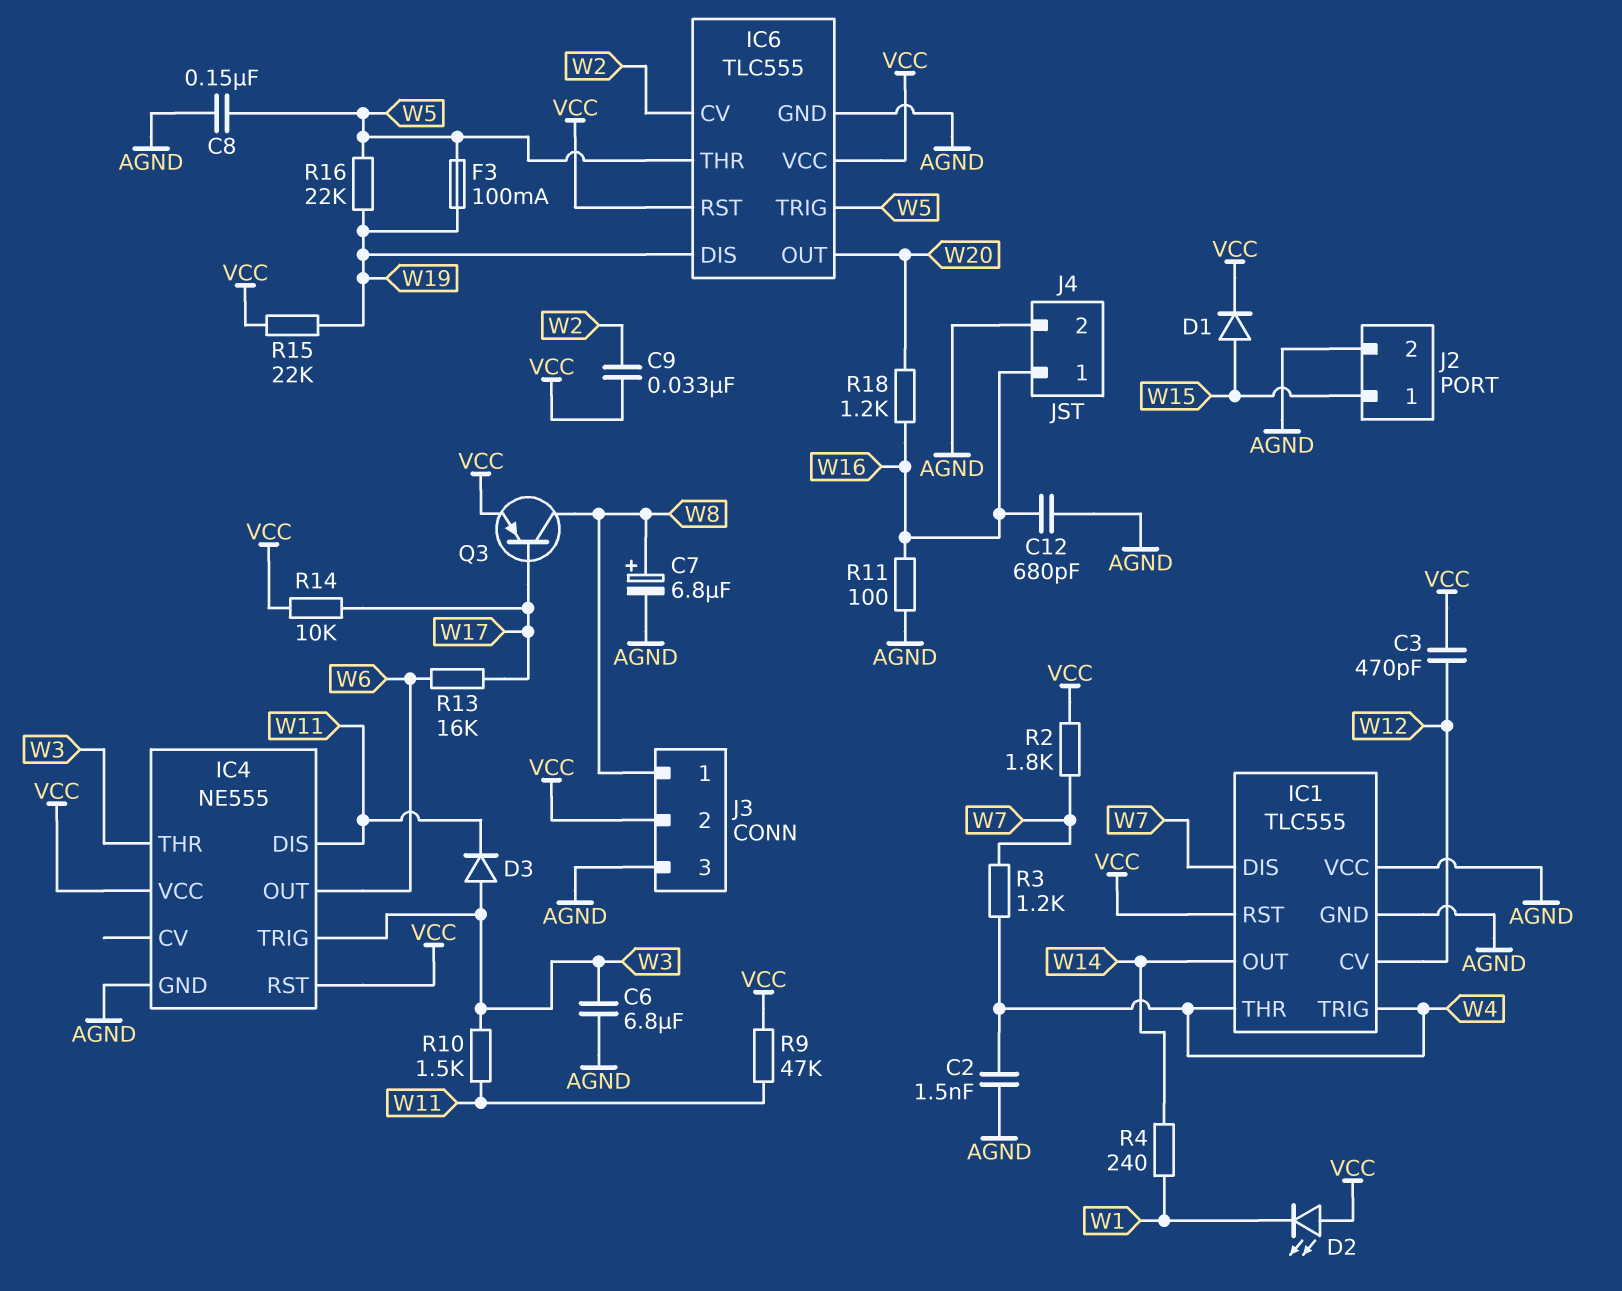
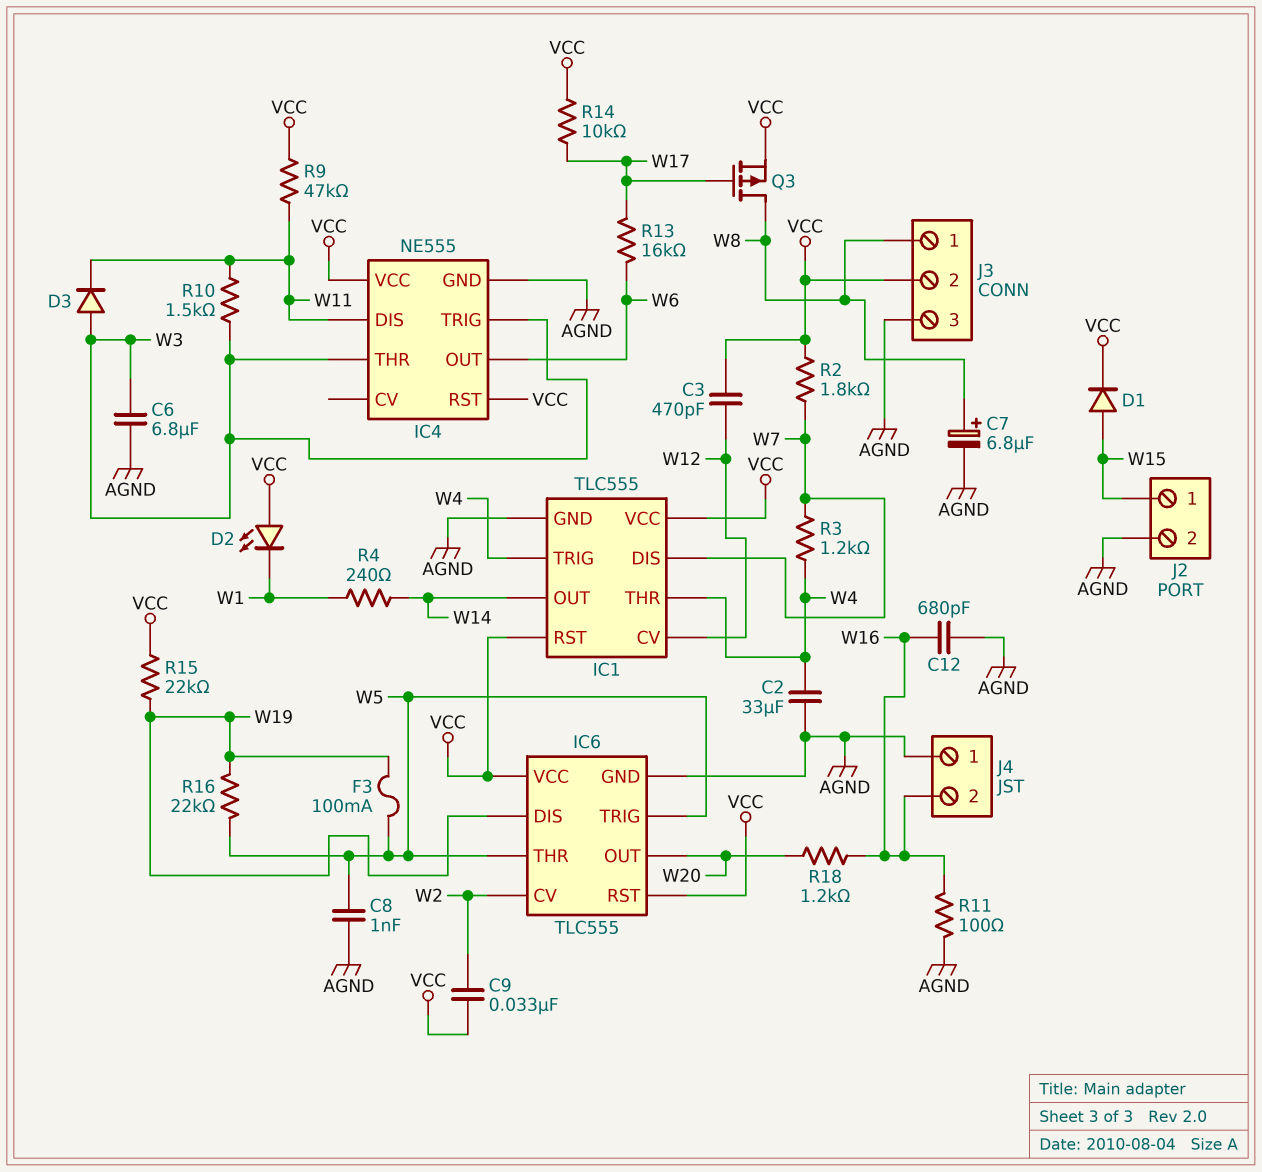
C2: 1.5nF (AGND, W4) -> 33uF (AGND, W4)
C8: 150nF (AGND, W5) -> 1nF (AGND, W5)
IC1 pin VCC: AGND -> VCC
J4 pin 1: W16 -> AGND
J4 pin 2: AGND -> W16
Q3: PNP (B W17, C W8, E VCC) -> PMOS (G W17, D W8, S VCC)

